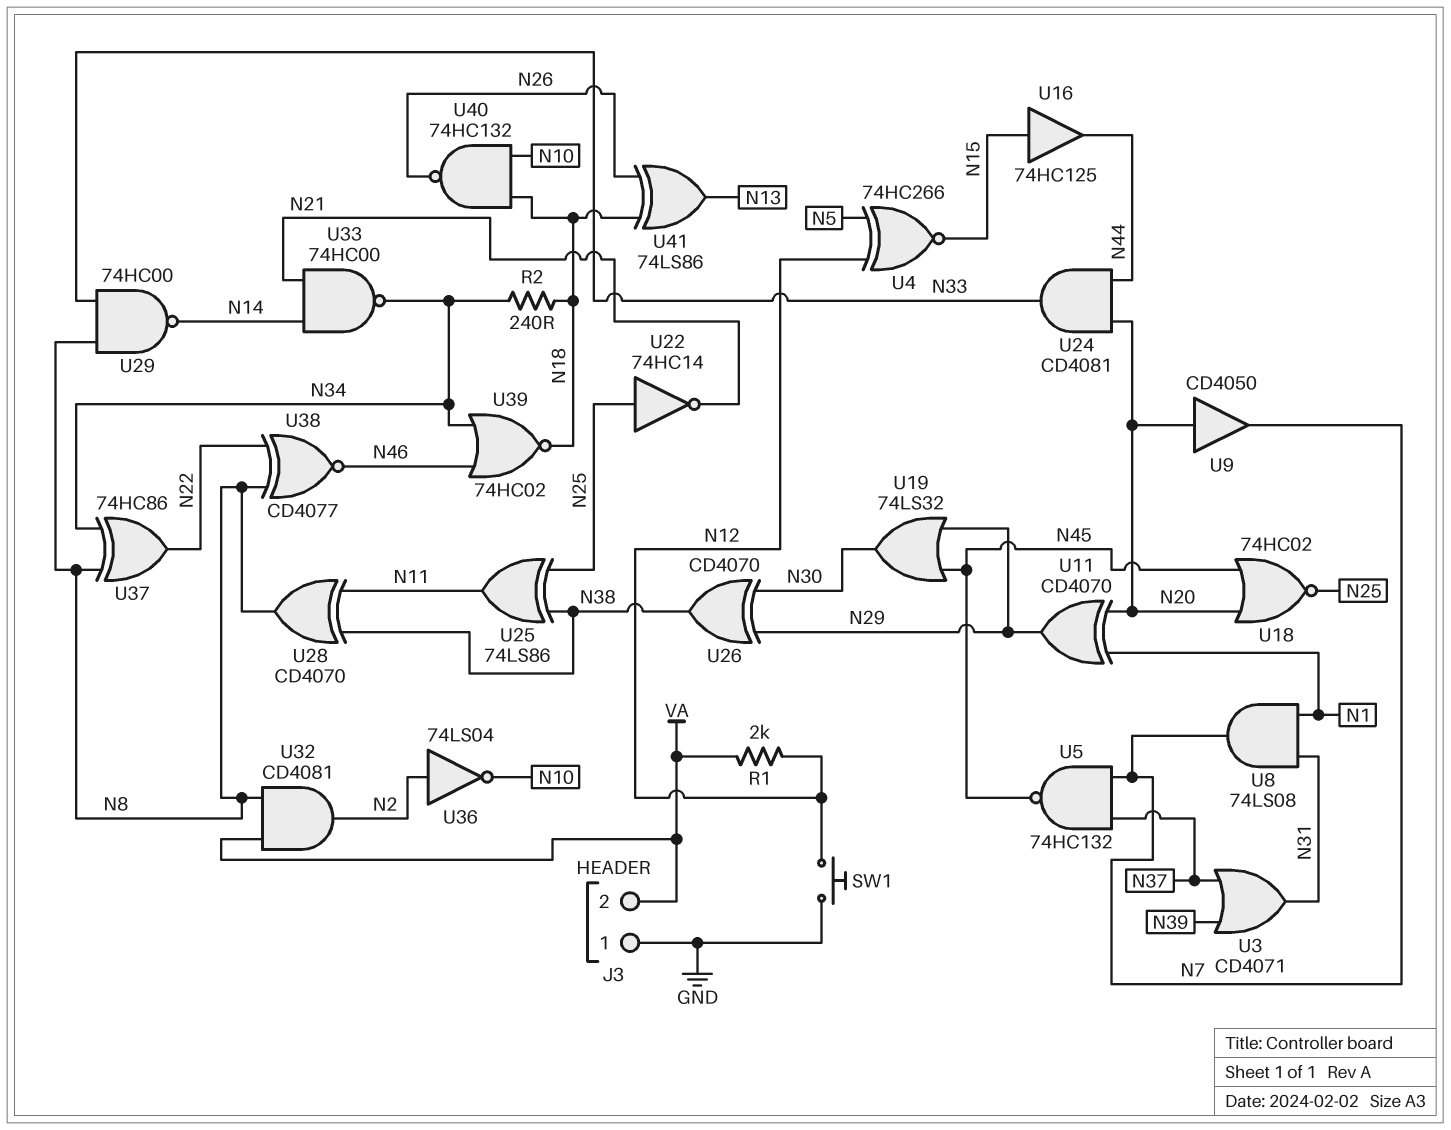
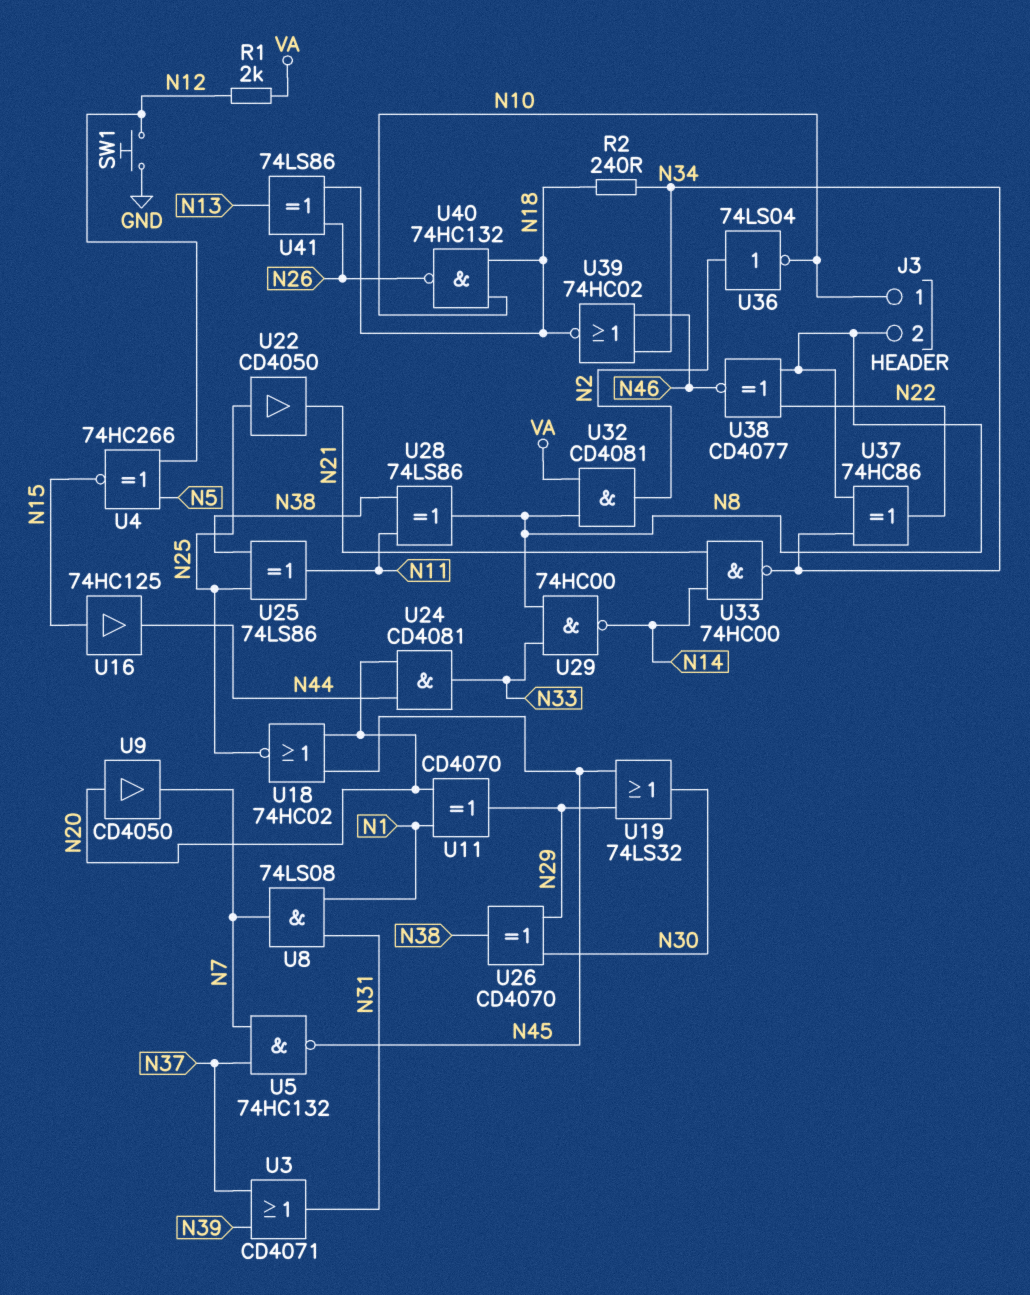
J3 pin 1: GND -> N10
J3 pin 2: VA -> N8
U22: NOT 74HC14 (in N25, out N21) -> buffer CD4050 (in N25, out N21)
U28: XOR CD4070 (in N11, in N38, out N8) -> XOR 74LS86 (in N11, in N38, out N8)

